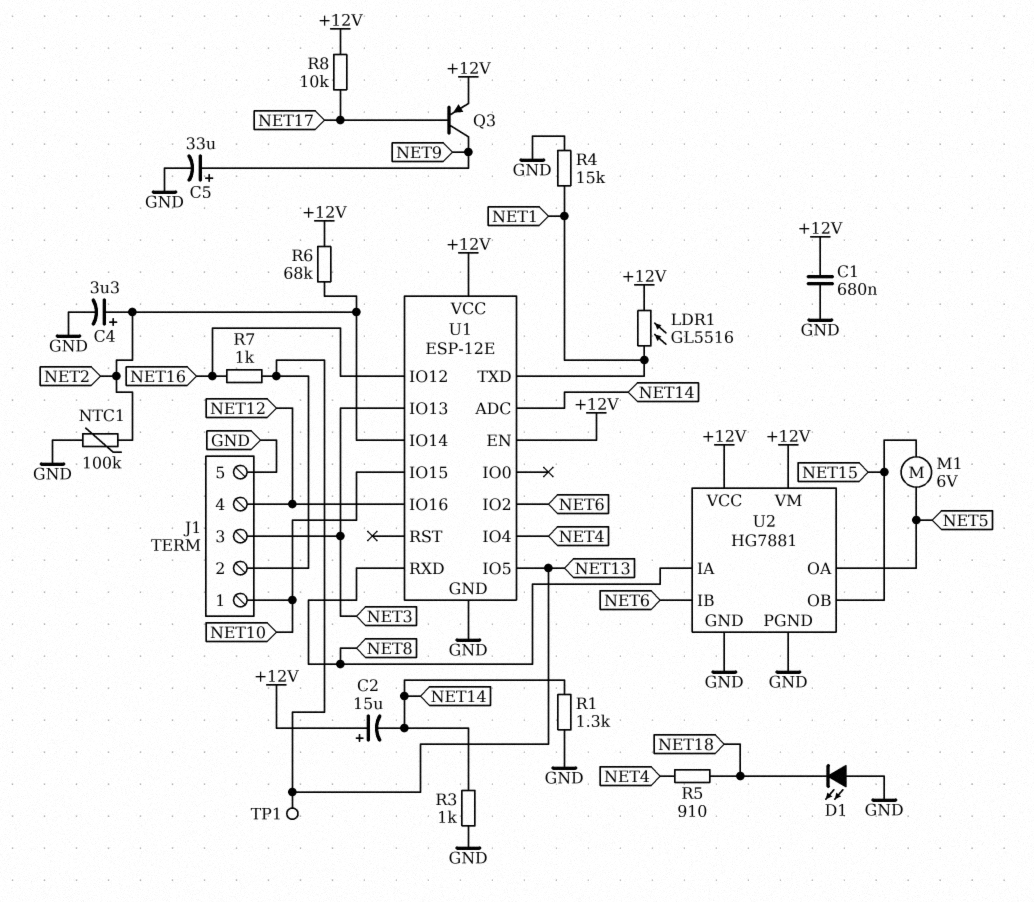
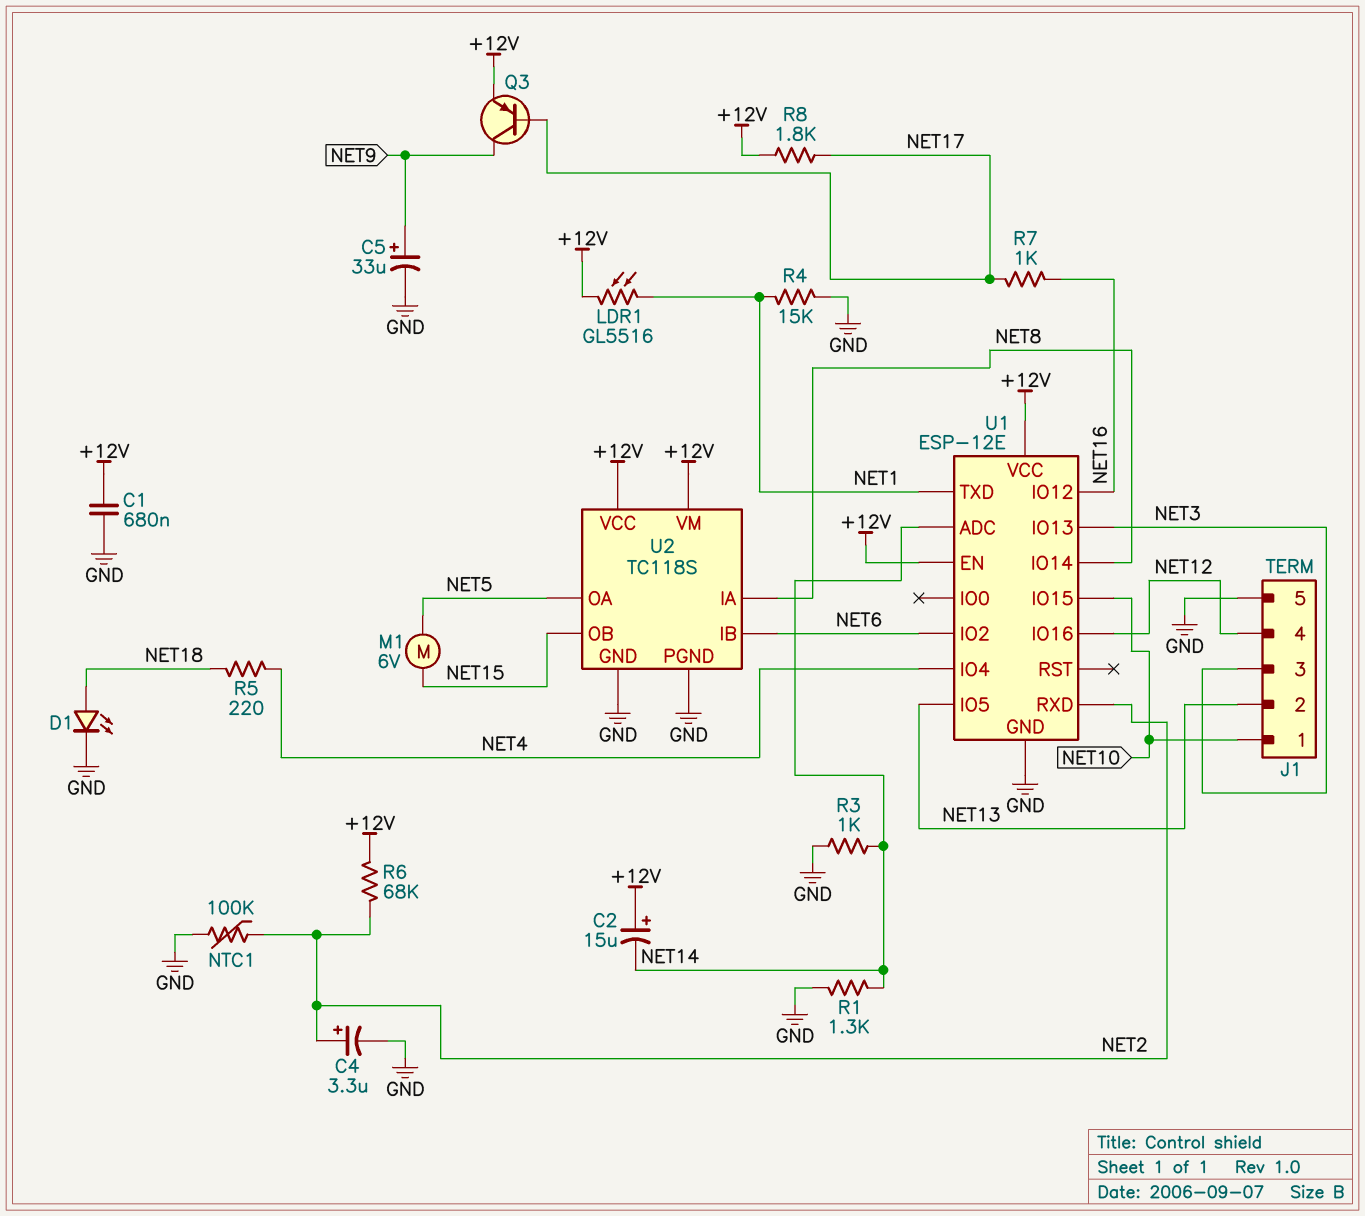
D1: LED (A GND, K NET18) -> LED (A NET18, K GND)
R5: 910 (NET4, NET18) -> 220 (NET4, NET18)
R7: 1k (NET13, NET16) -> 1k (NET16, NET17)
R8: 10k (+12V, NET17) -> 1.8k (+12V, NET17)
TP1: test point (NET13) -> none
U1 pin IO14: NET2 -> NET8
U1 pin RXD: NET8 -> NET2
U2: HG7881 -> TC118S

